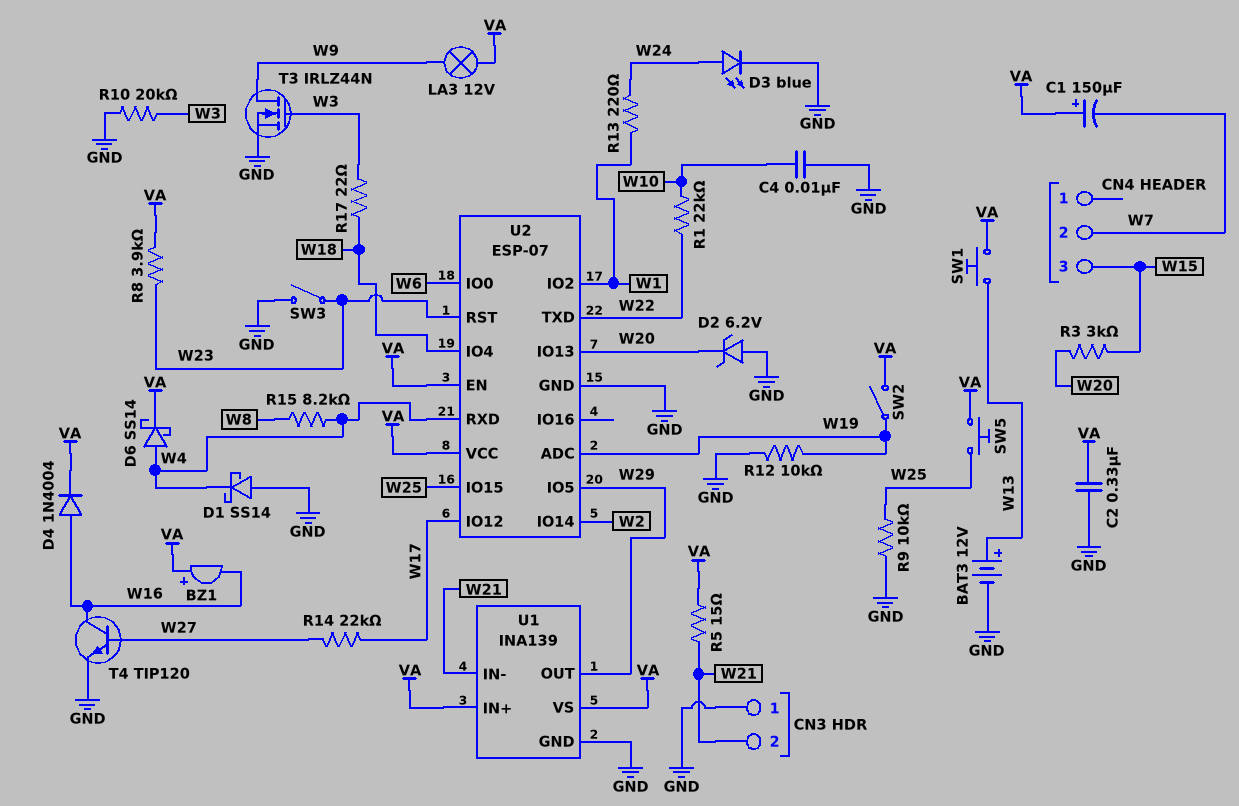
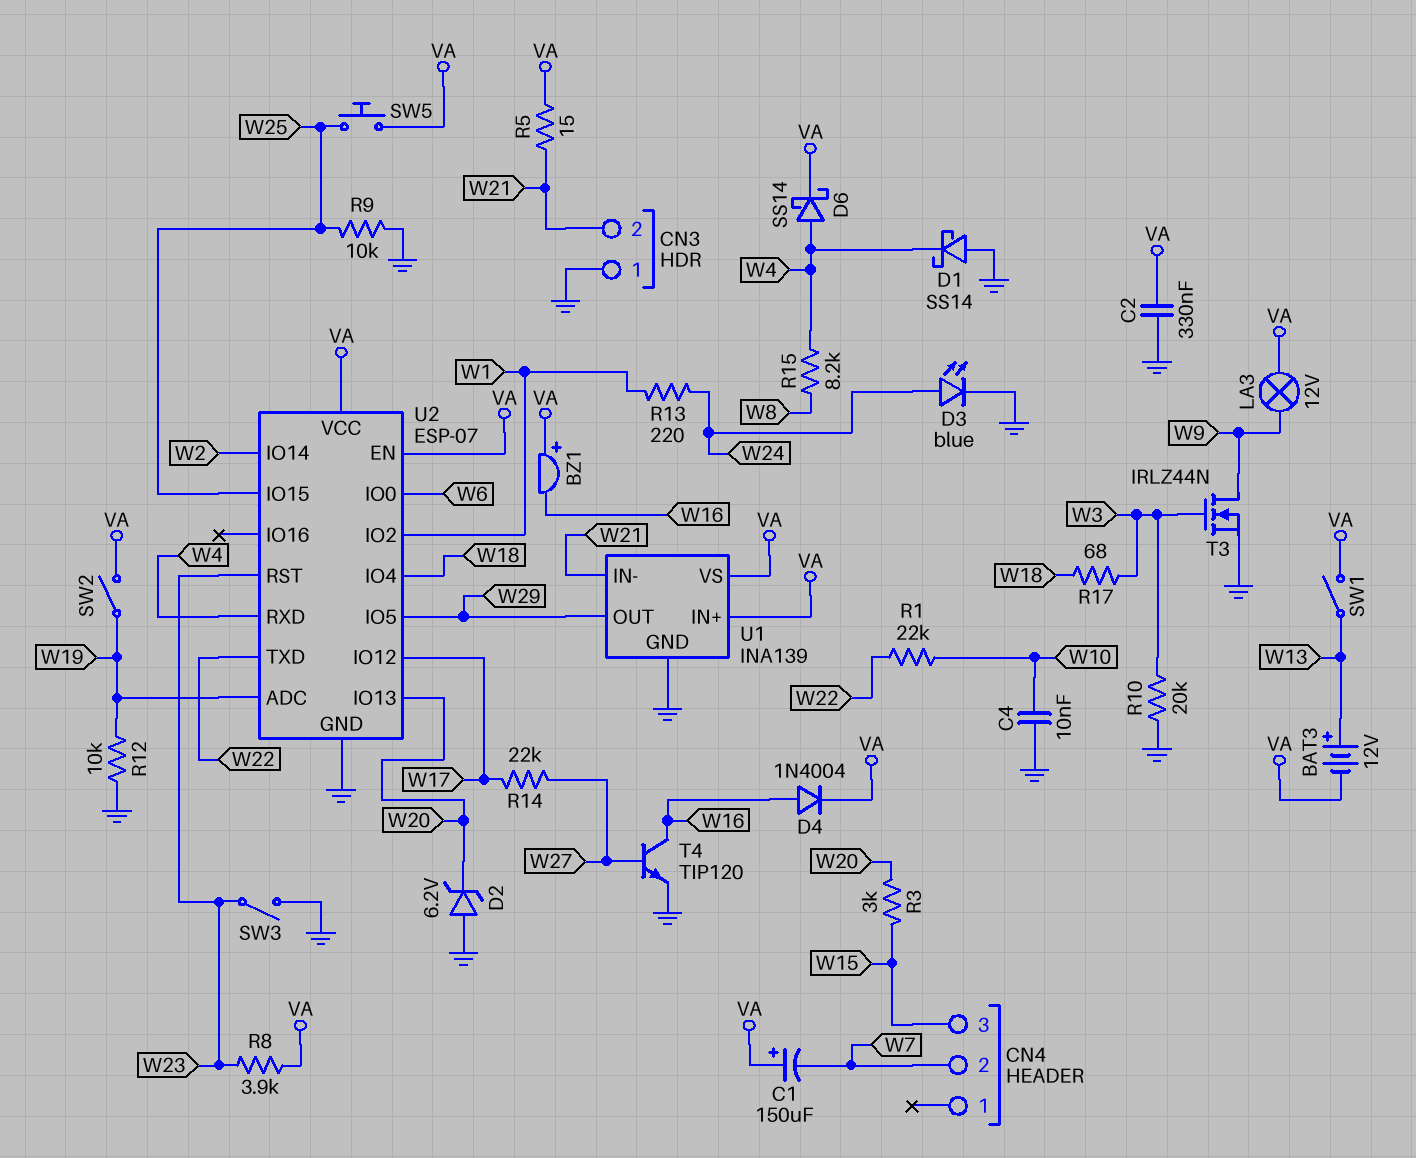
BAT3: 12V (plus W13, minus GND) -> 12V (plus W13, minus VA)
R17: 22 (W3, W18) -> 68 (W3, W18)
SW1: button (VA, W13) -> switch (VA, W13)

